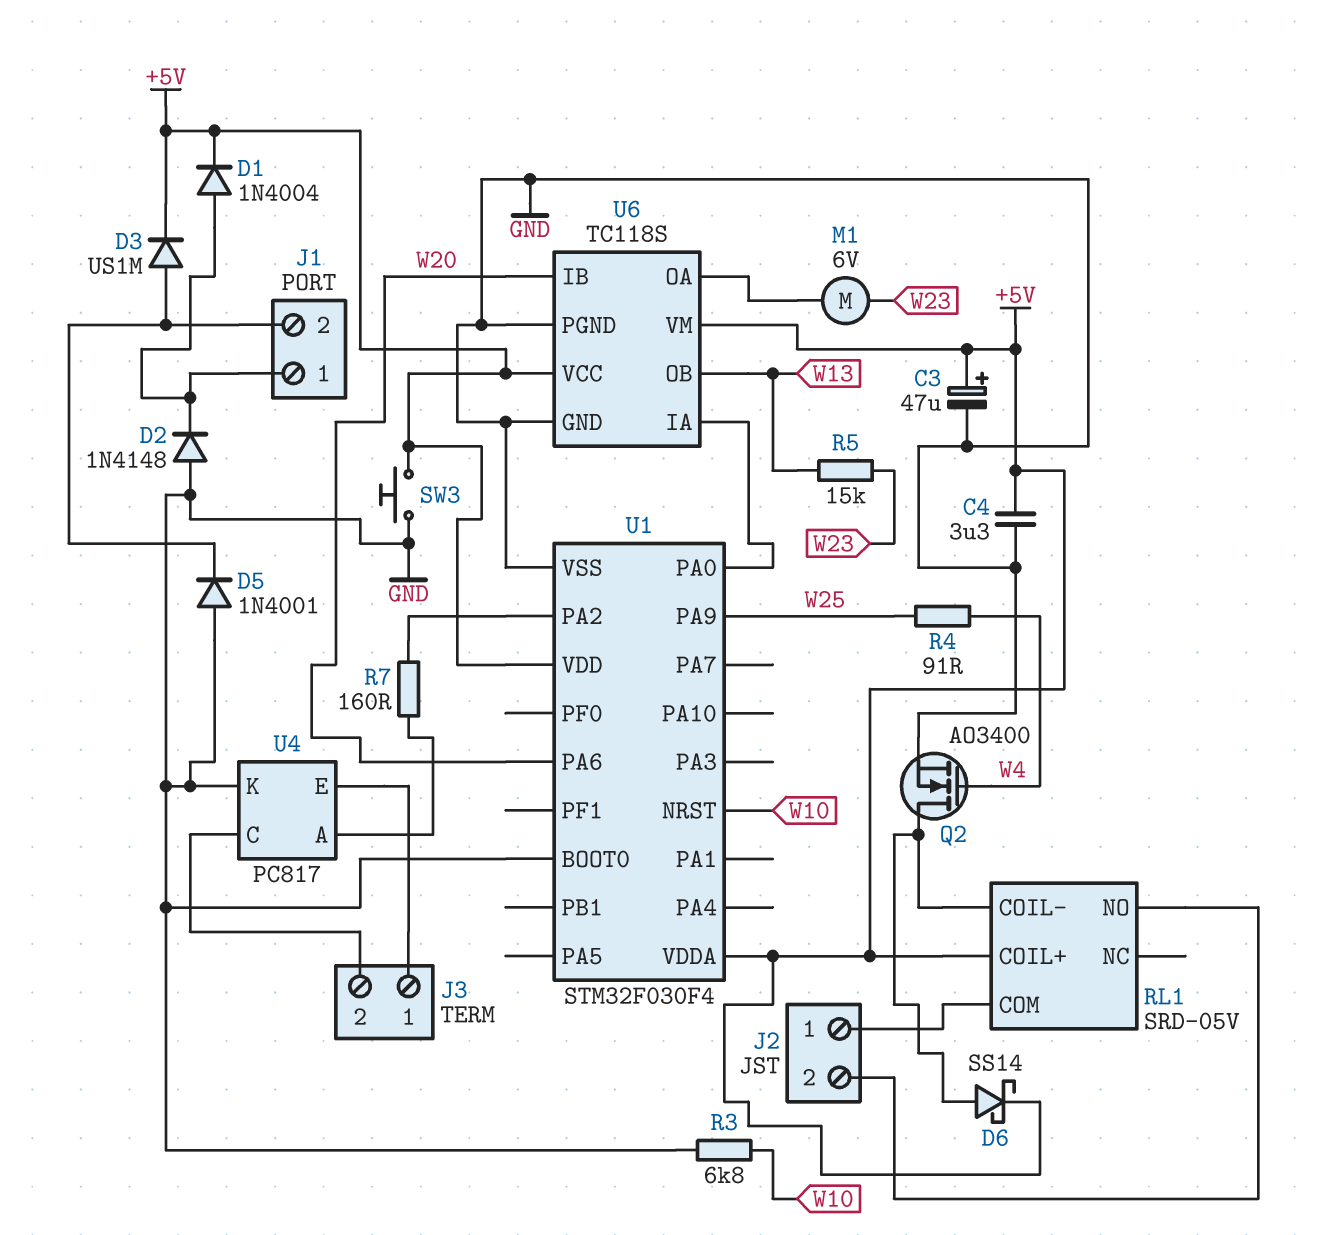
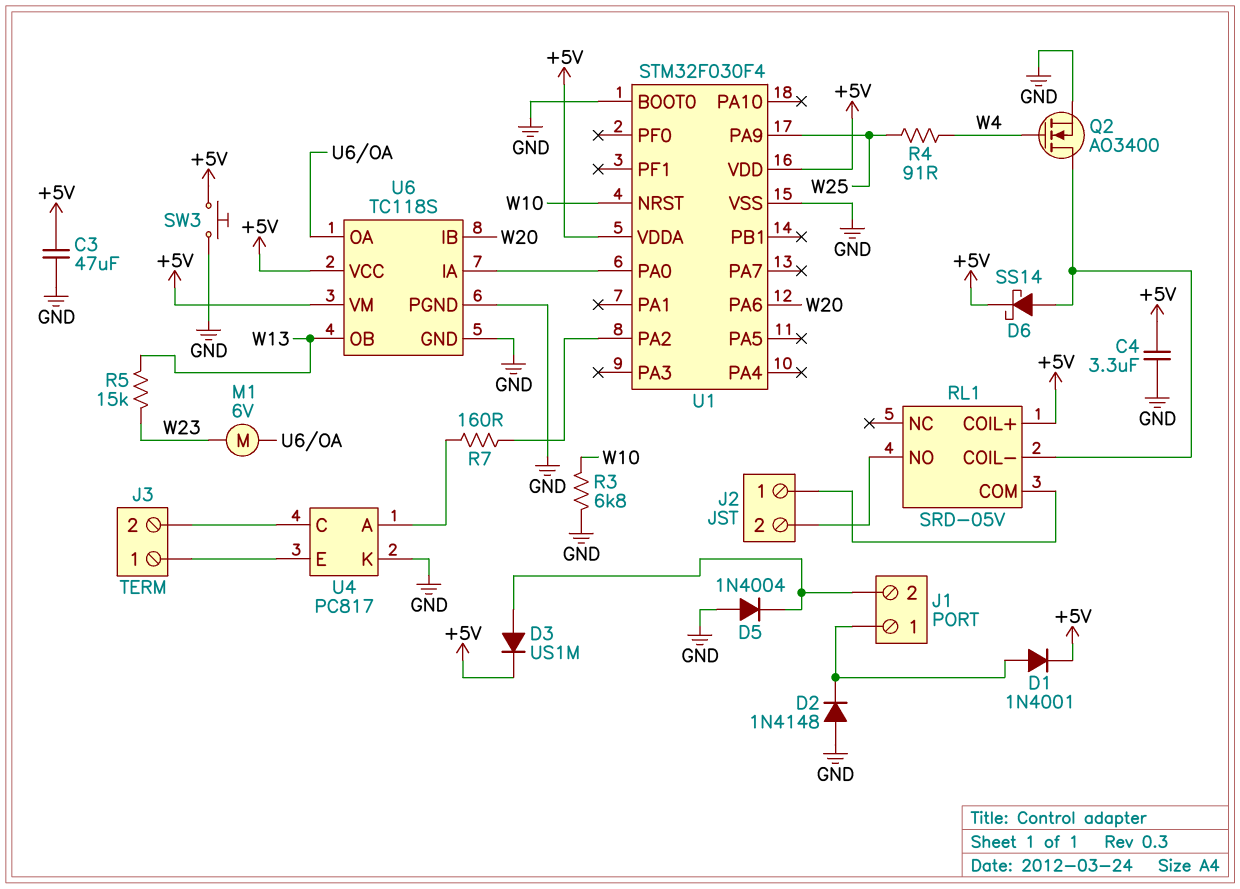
C3: 47uF (plus +5V, minus GND) -> 47uF (+5V, GND)
D1: diode 1N4004 (A J1/1, K +5V) -> diode 1N4001 (A J1/1, K +5V)
D5: diode 1N4001 (A GND, K J1/2) -> diode 1N4004 (A GND, K J1/2)

